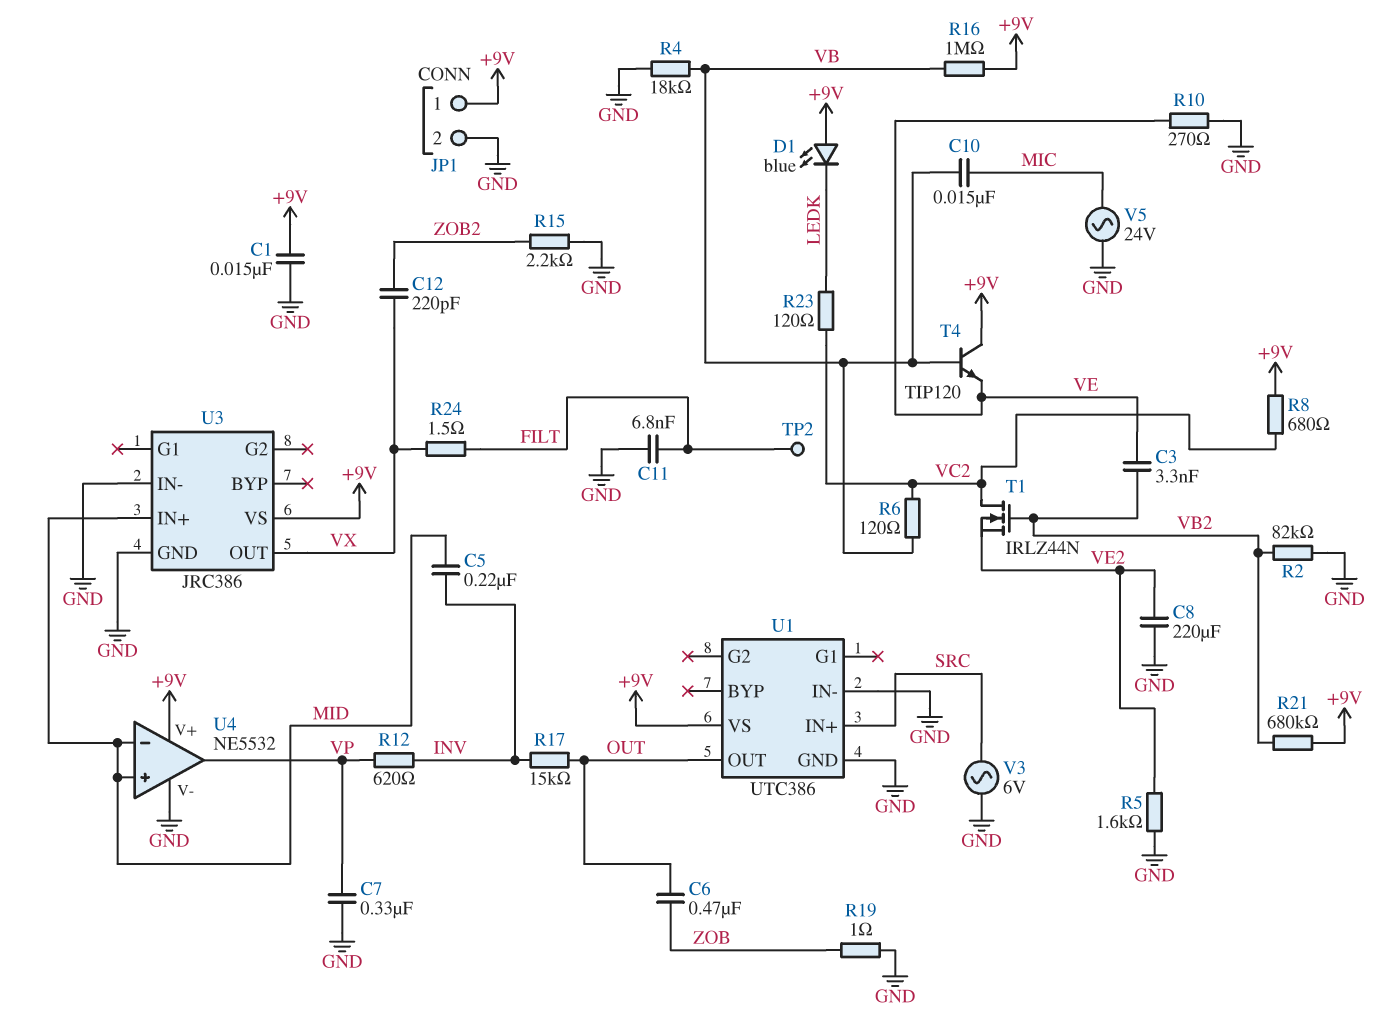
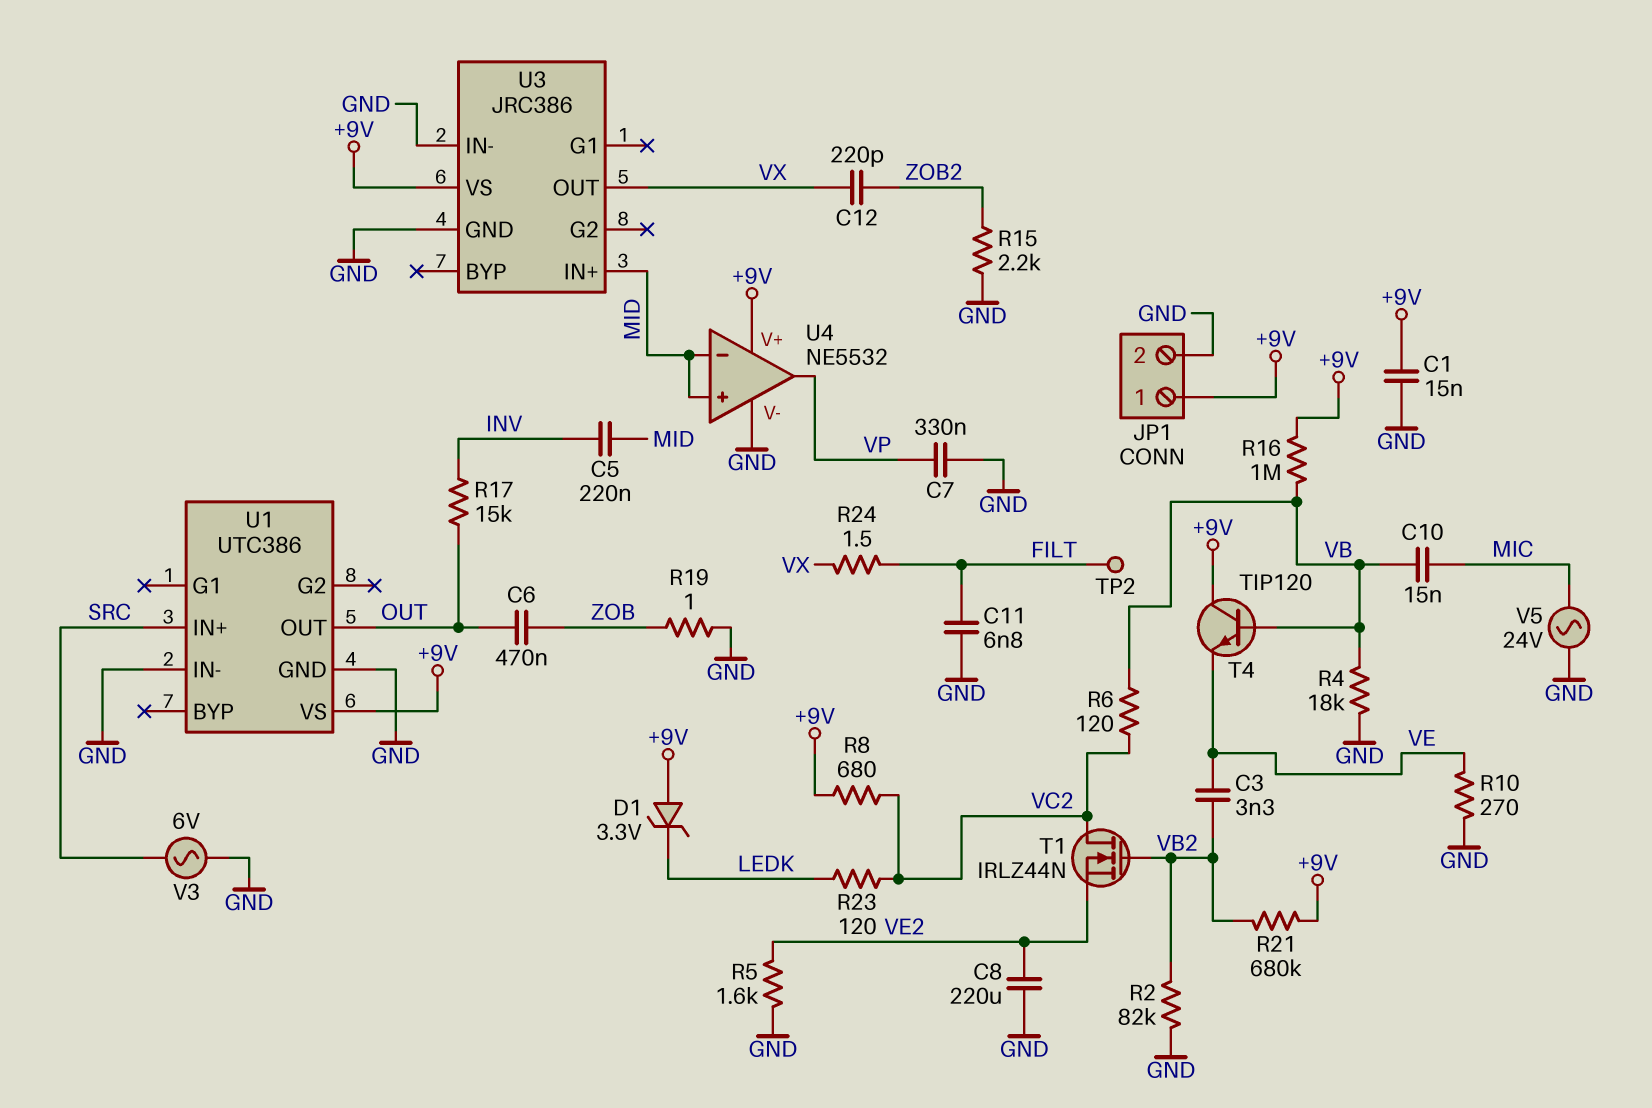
D1: LED blue (A +9V, K LEDK) -> zener 3.3V (A +9V, K LEDK)
R12: 620 (INV, VP) -> none

